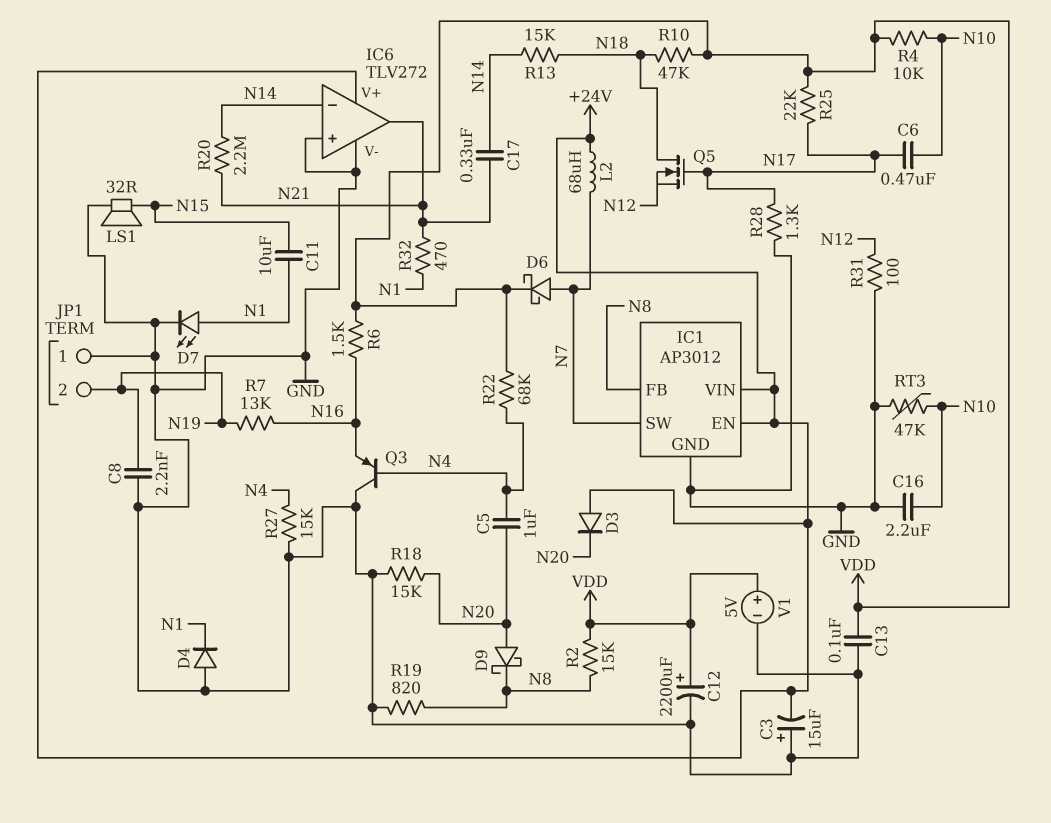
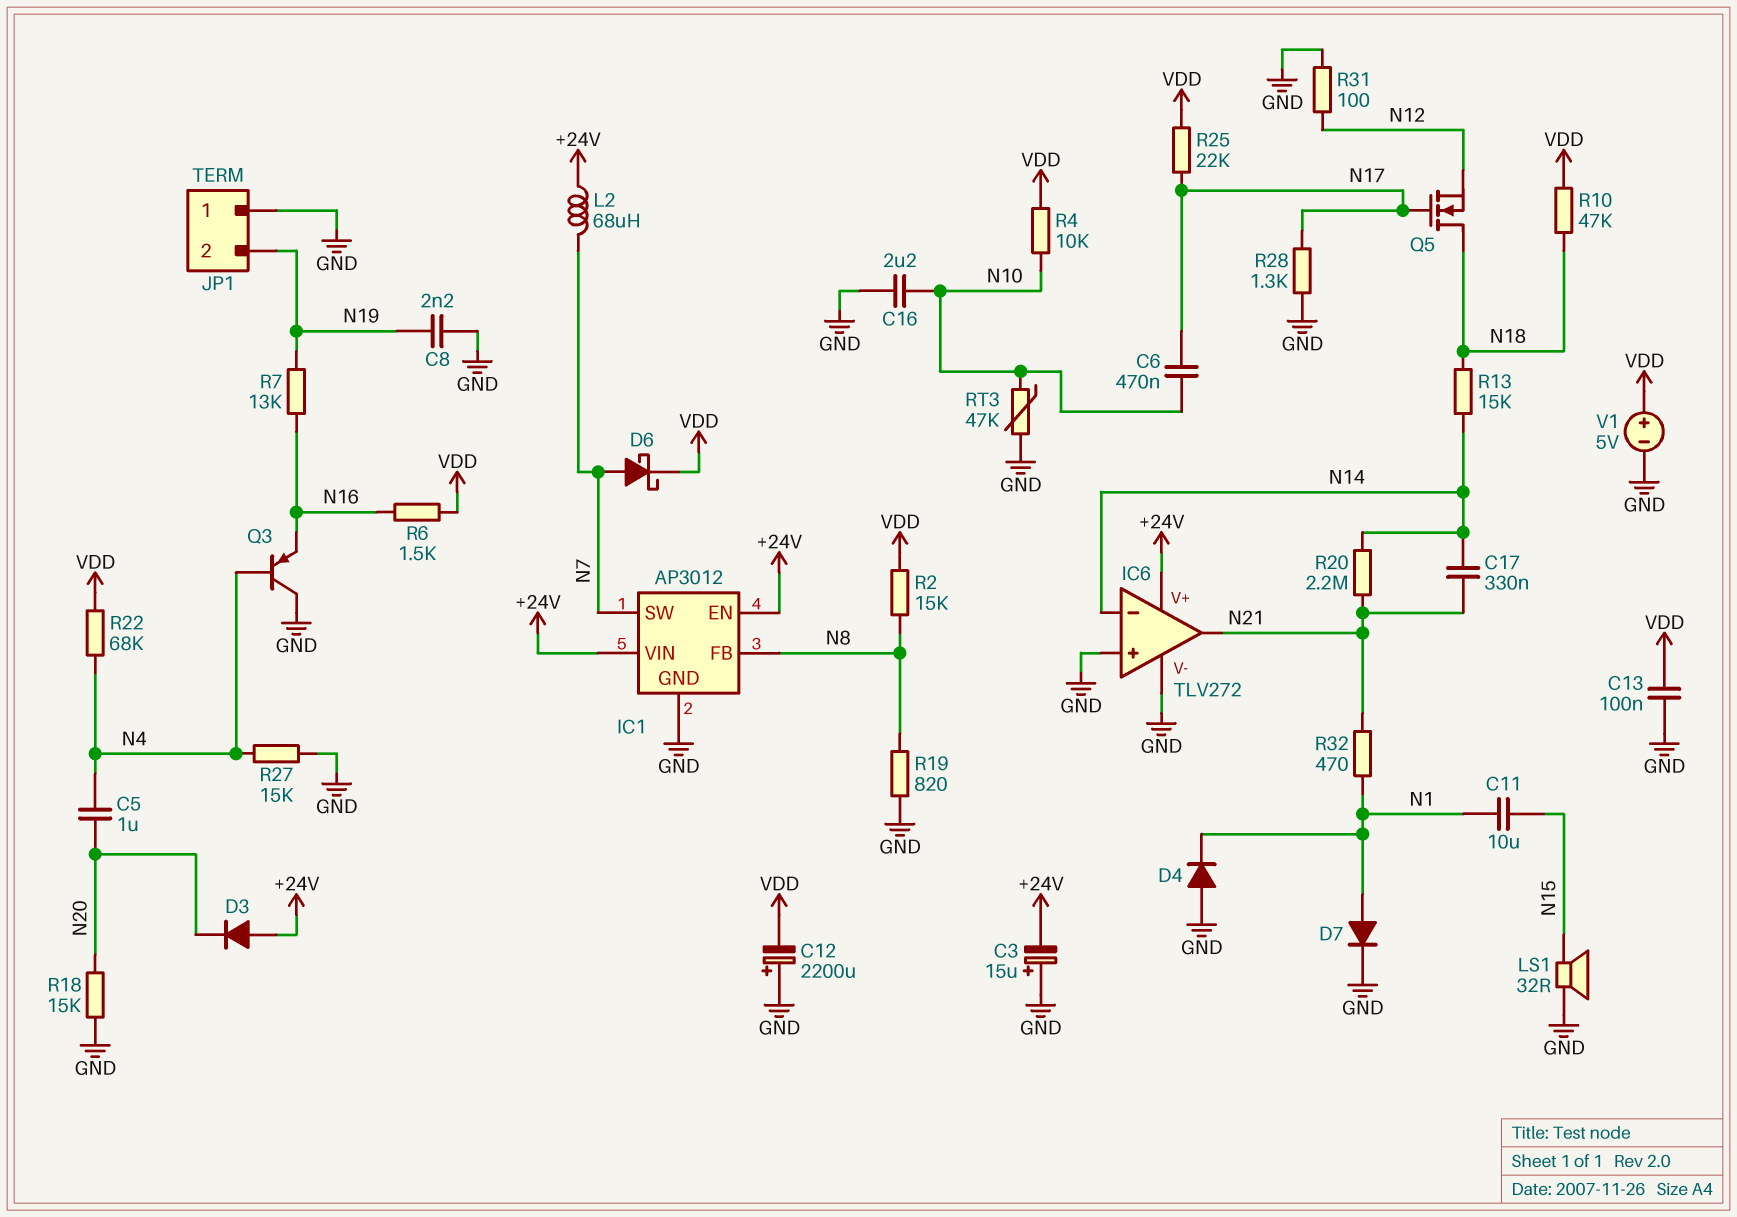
C12: 2200uF (plus VDD, minus GND) -> 2200uF (plus GND, minus VDD)
D7: LED (A N1, K GND) -> diode (A N1, K GND)
D9: schottky (A N20, K N8) -> none

